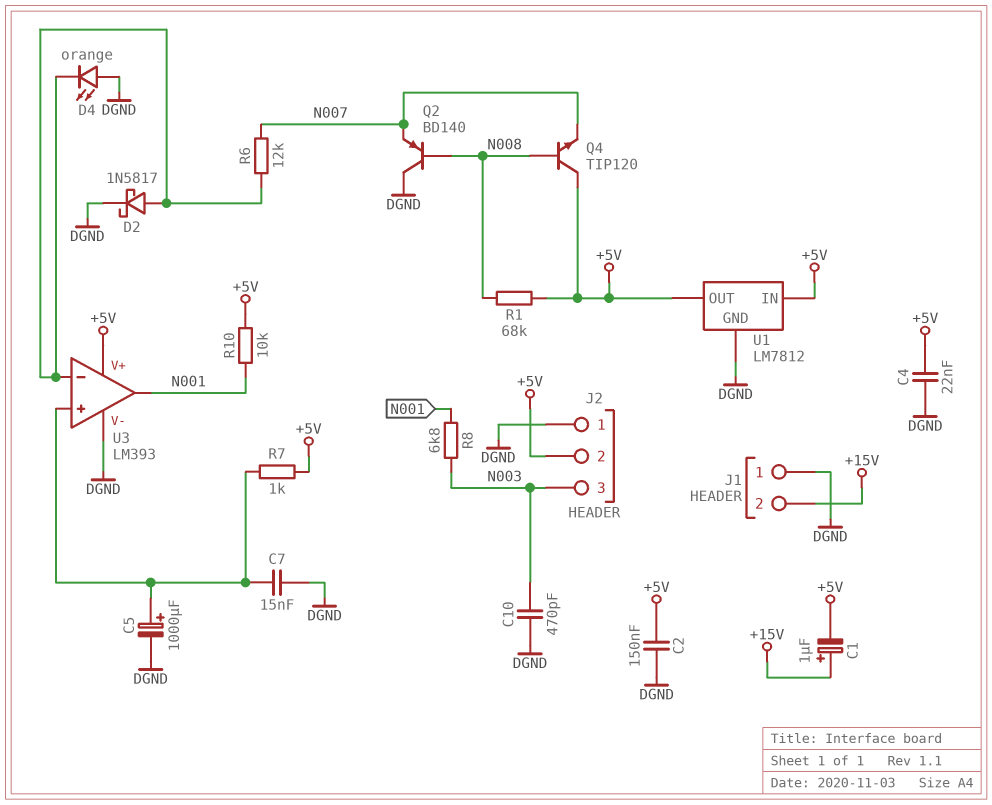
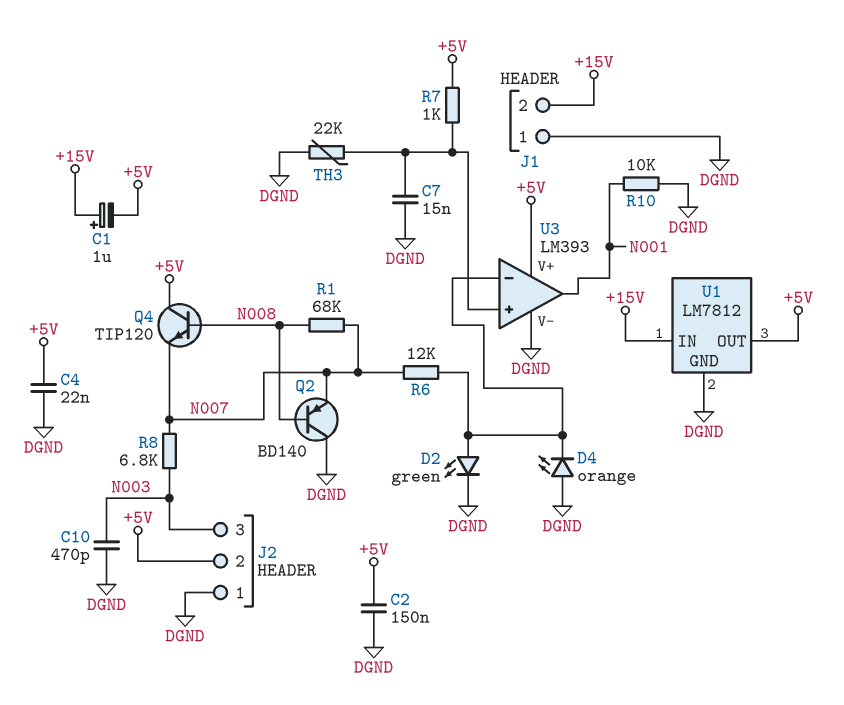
C5: 1000uF (plus U3/in+, minus DGND) -> none
D2: schottky 1N5817 (A U3/in-, K DGND) -> LED green (A U3/in-, K DGND)
R1: 68k (+5V, N008) -> 68k (N007, N008)
R8: 6.8k (N001, N003) -> 6.8k (N003, N007)
R10: 10k (+5V, N001) -> 10k (DGND, N001)
TH3: none -> 22k (DGND, U3/in+)
U1 pin IN: +5V -> +15V

